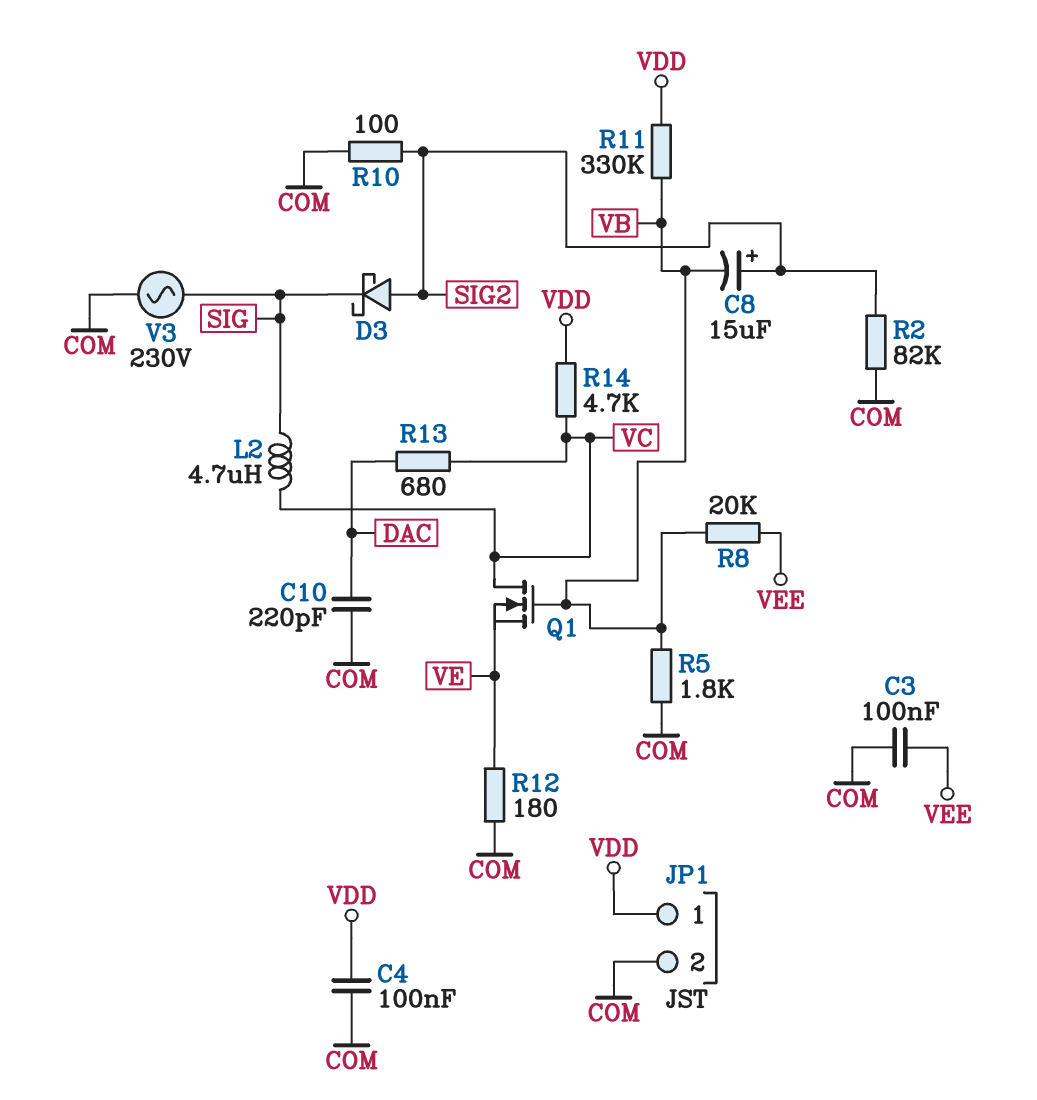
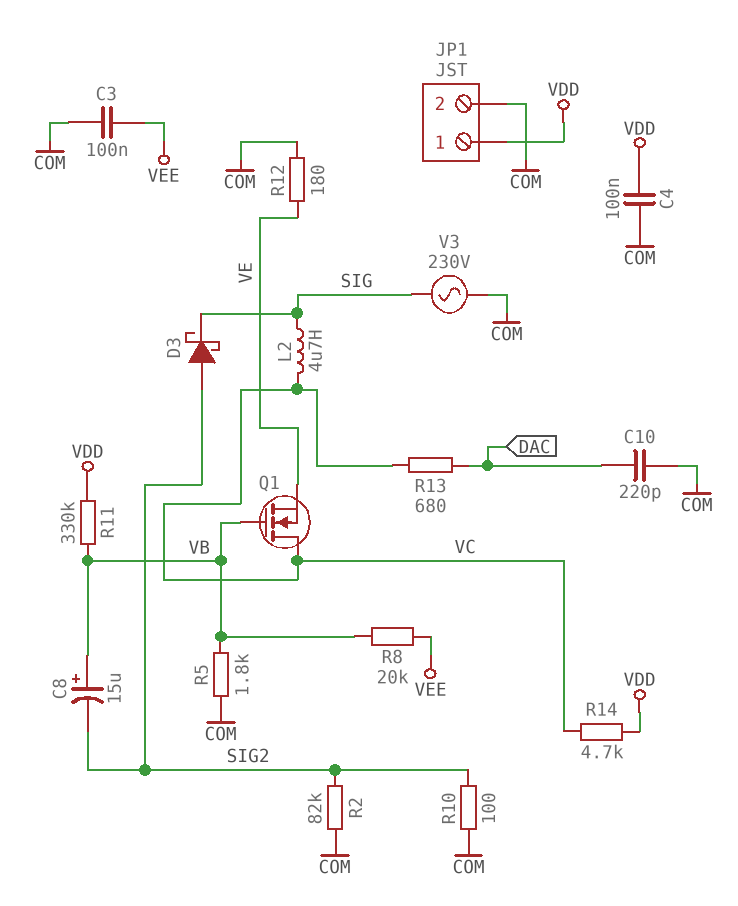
C8: 15uF (plus SIG2, minus VB) -> 15uF (plus VB, minus SIG2)

